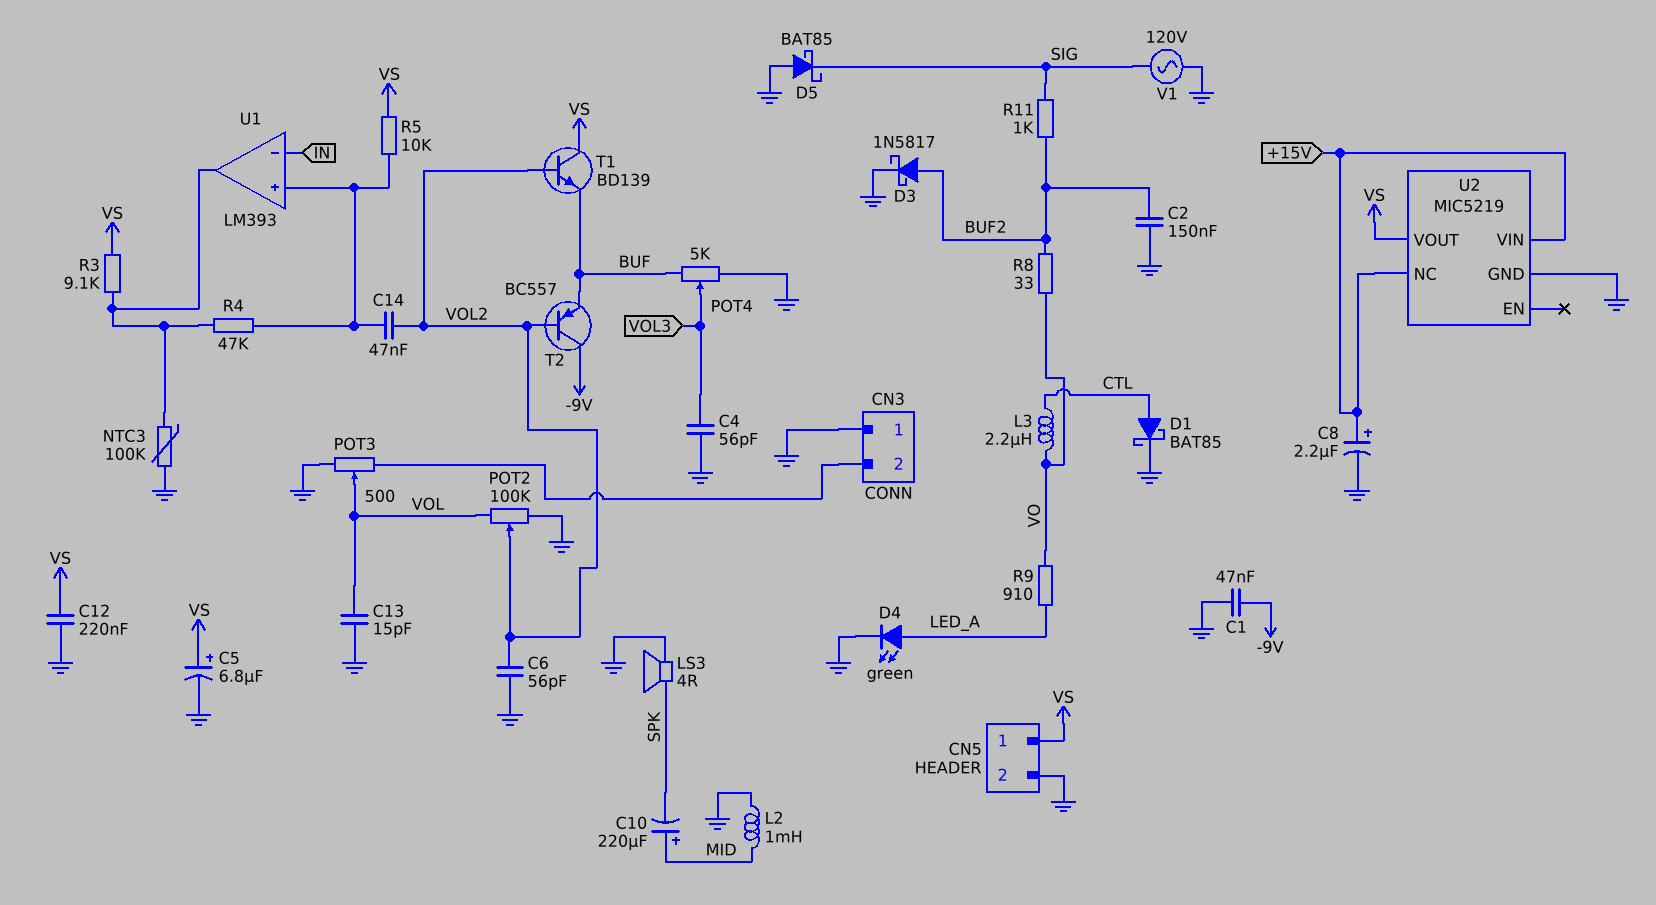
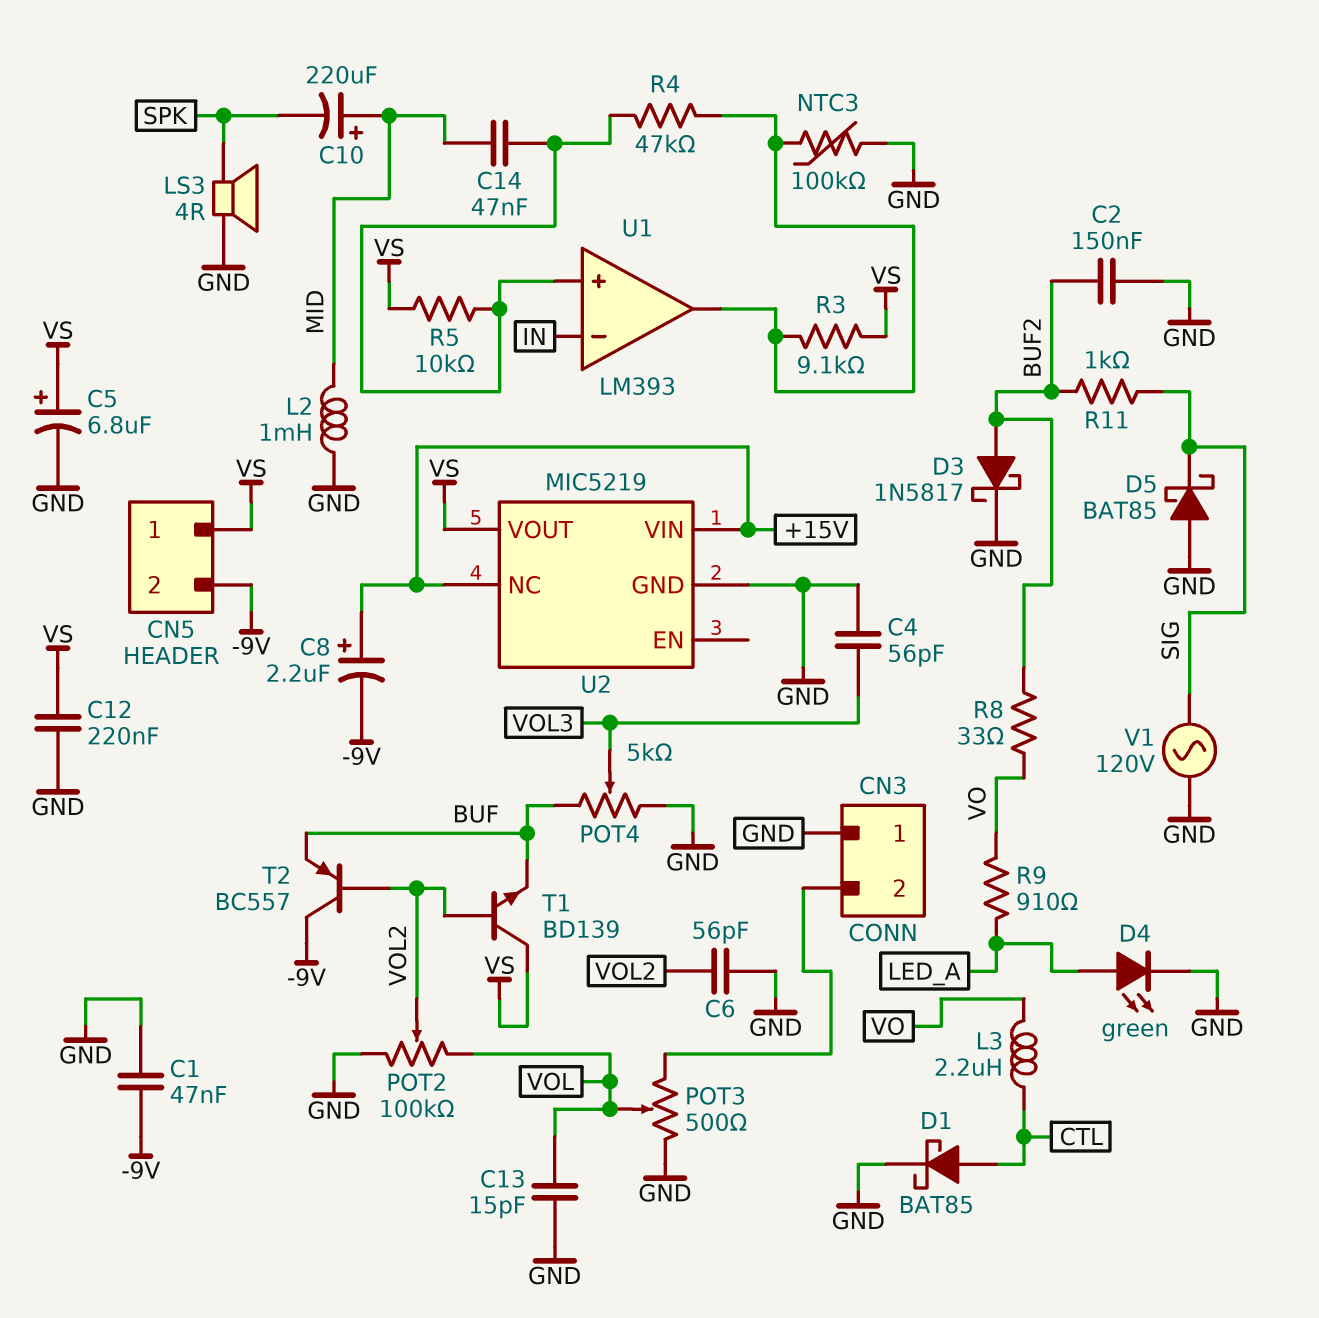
C8: 2.2uF (plus +15V, minus GND) -> 2.2uF (plus +15V, minus -9V)
C14: 47nF (U1/in+, VOL2) -> 47nF (MID, U1/in+)
CN5 pin 2: GND -> -9V

